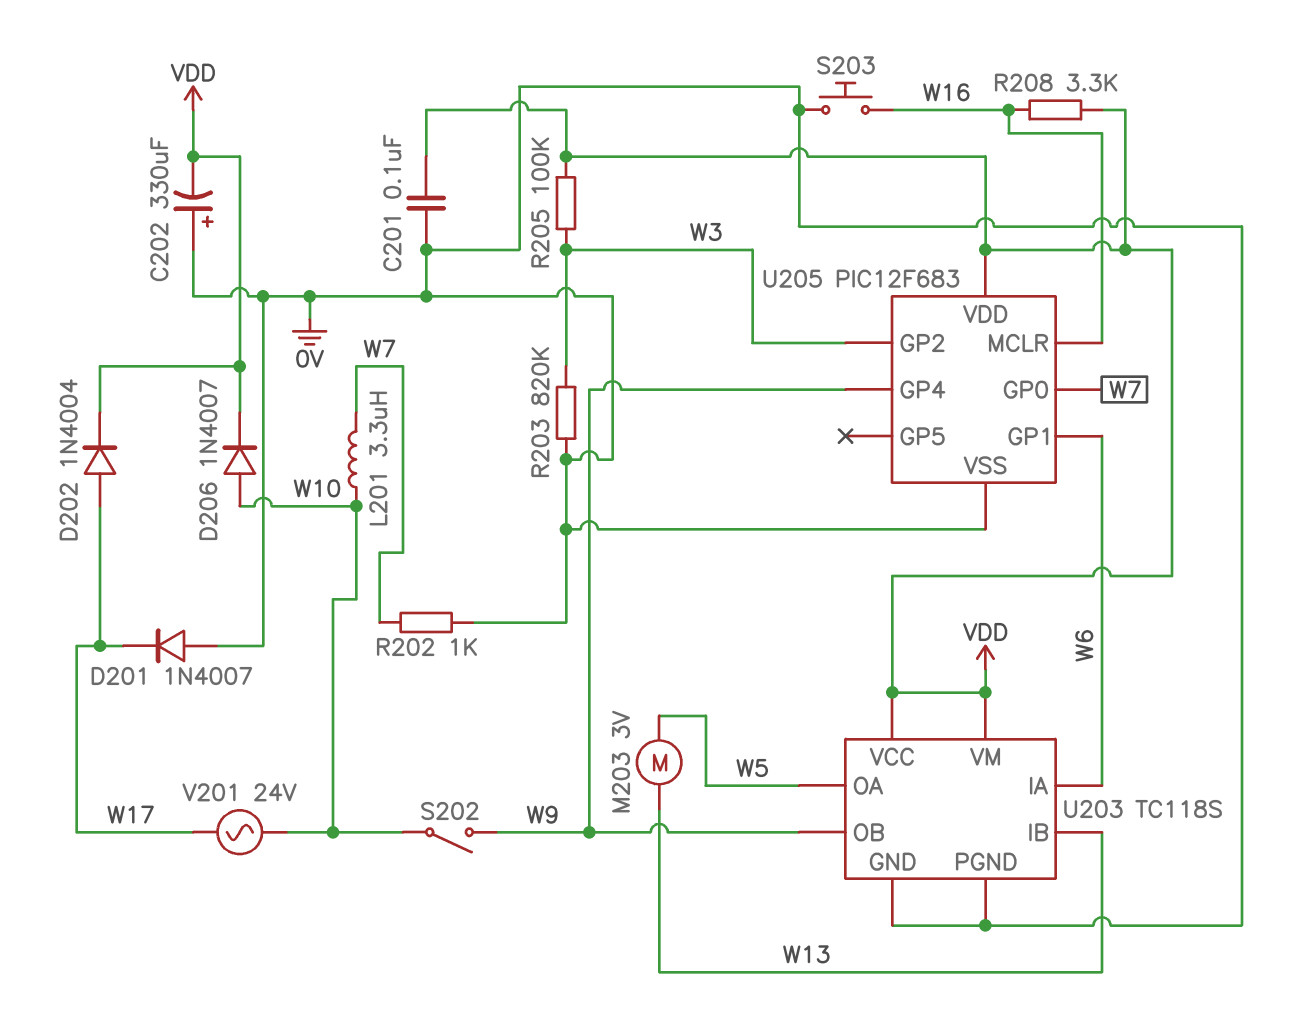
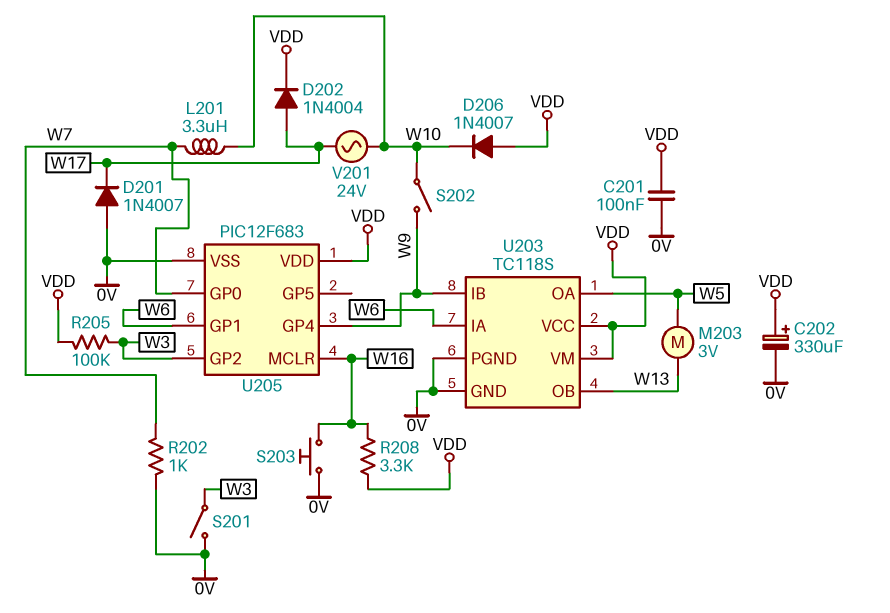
C202: 330uF (plus 0V, minus VDD) -> 330uF (plus VDD, minus 0V)
D206: diode 1N4007 (A W10, K VDD) -> diode 1N4007 (A VDD, K W10)
R203: 820k (0V, W3) -> none
S201: none -> switch (0V, W3)
U203 pin IB: W13 -> W9
U203 pin OB: W9 -> W13

